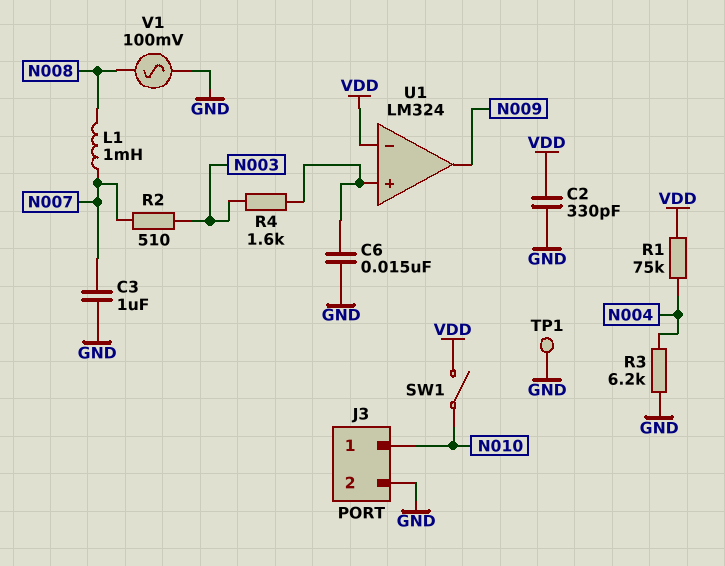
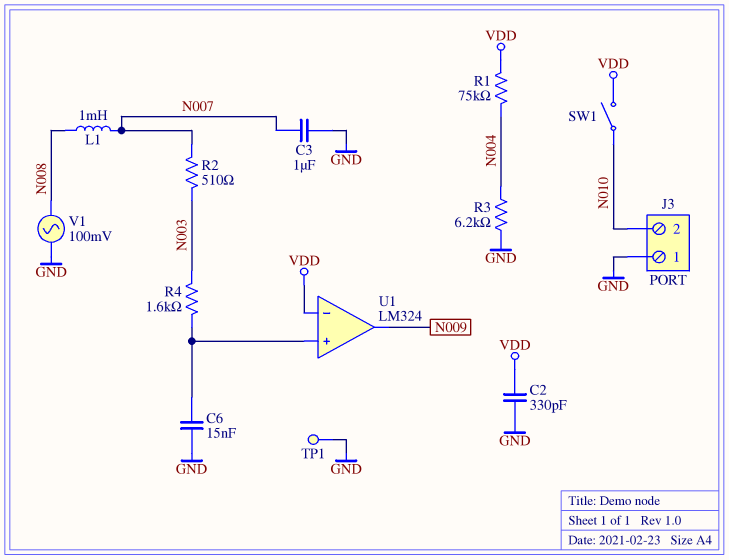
J3 pin 1: N010 -> GND
J3 pin 2: GND -> N010

